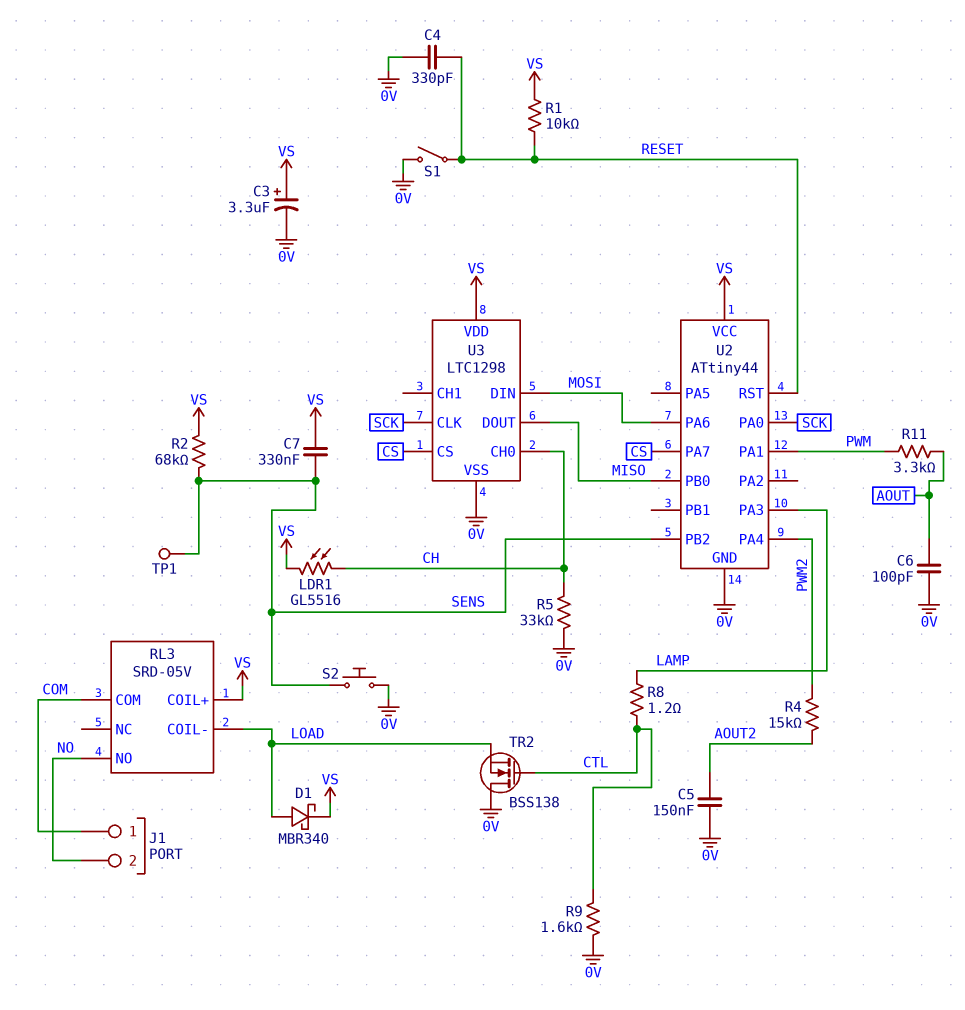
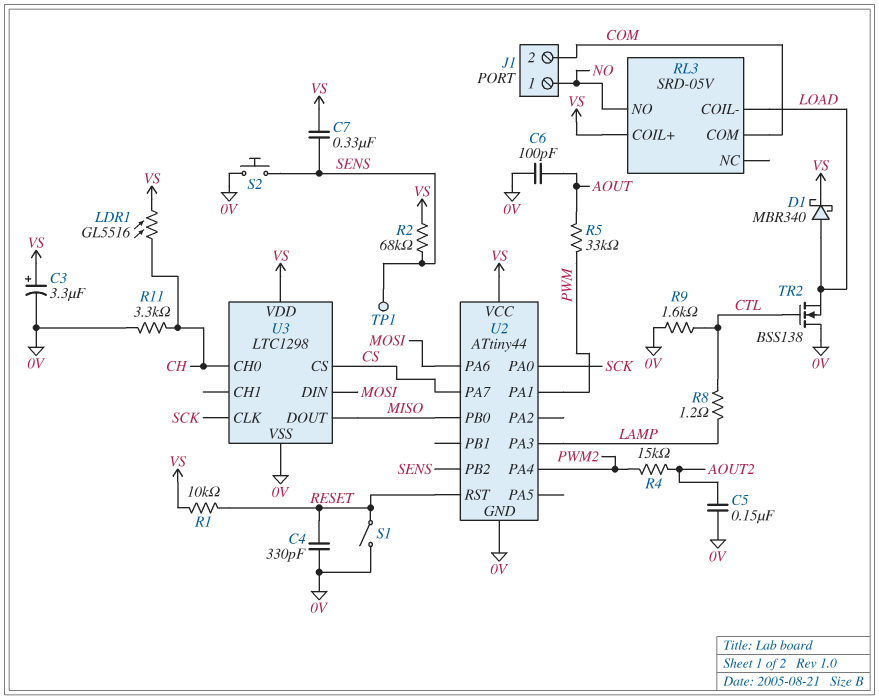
J1 pin 1: COM -> NO
J1 pin 2: NO -> COM
R5: 33k (0V, CH) -> 33k (AOUT, PWM)
R11: 3.3k (AOUT, PWM) -> 3.3k (0V, CH)

